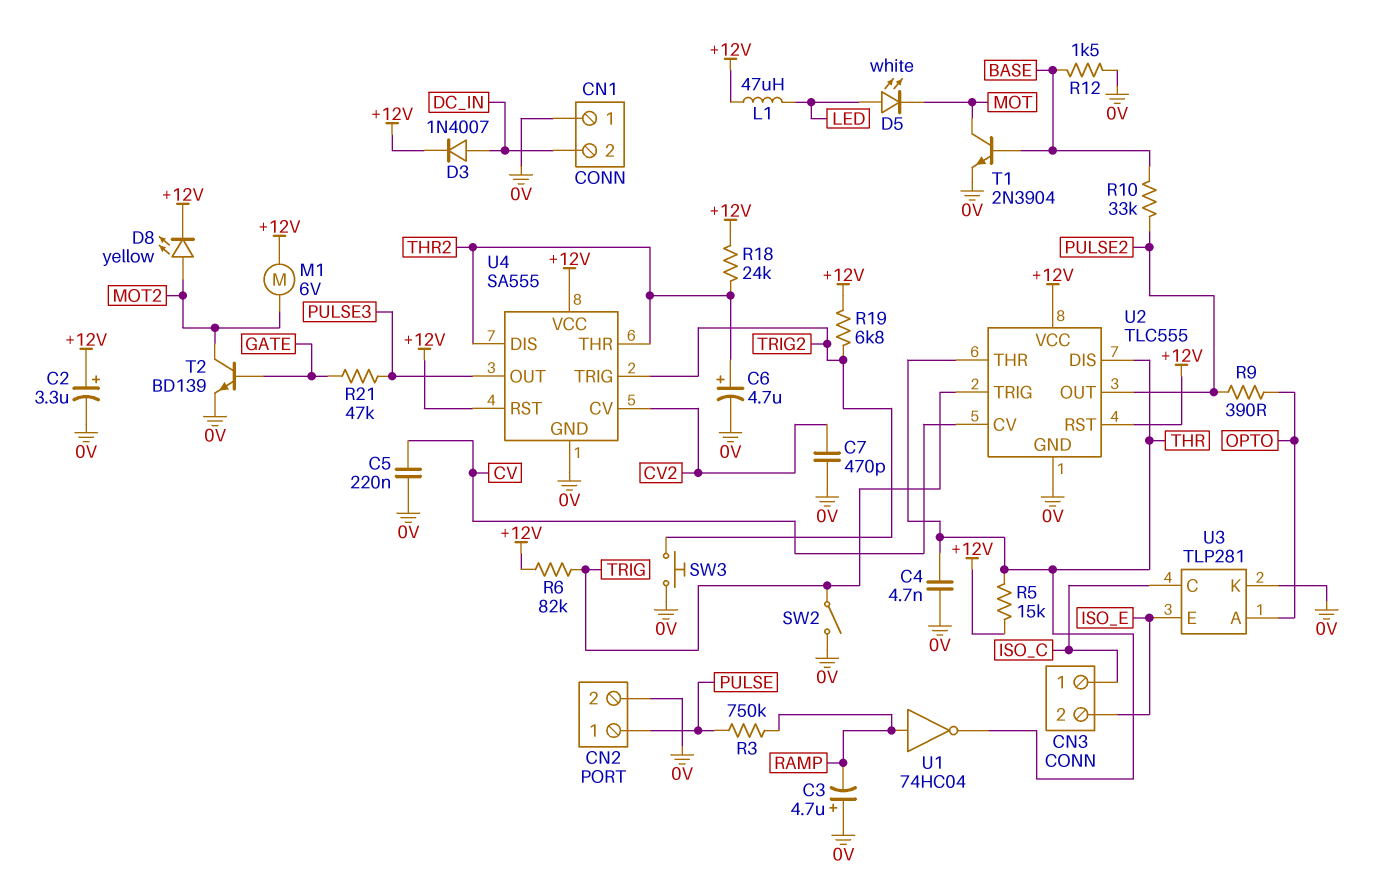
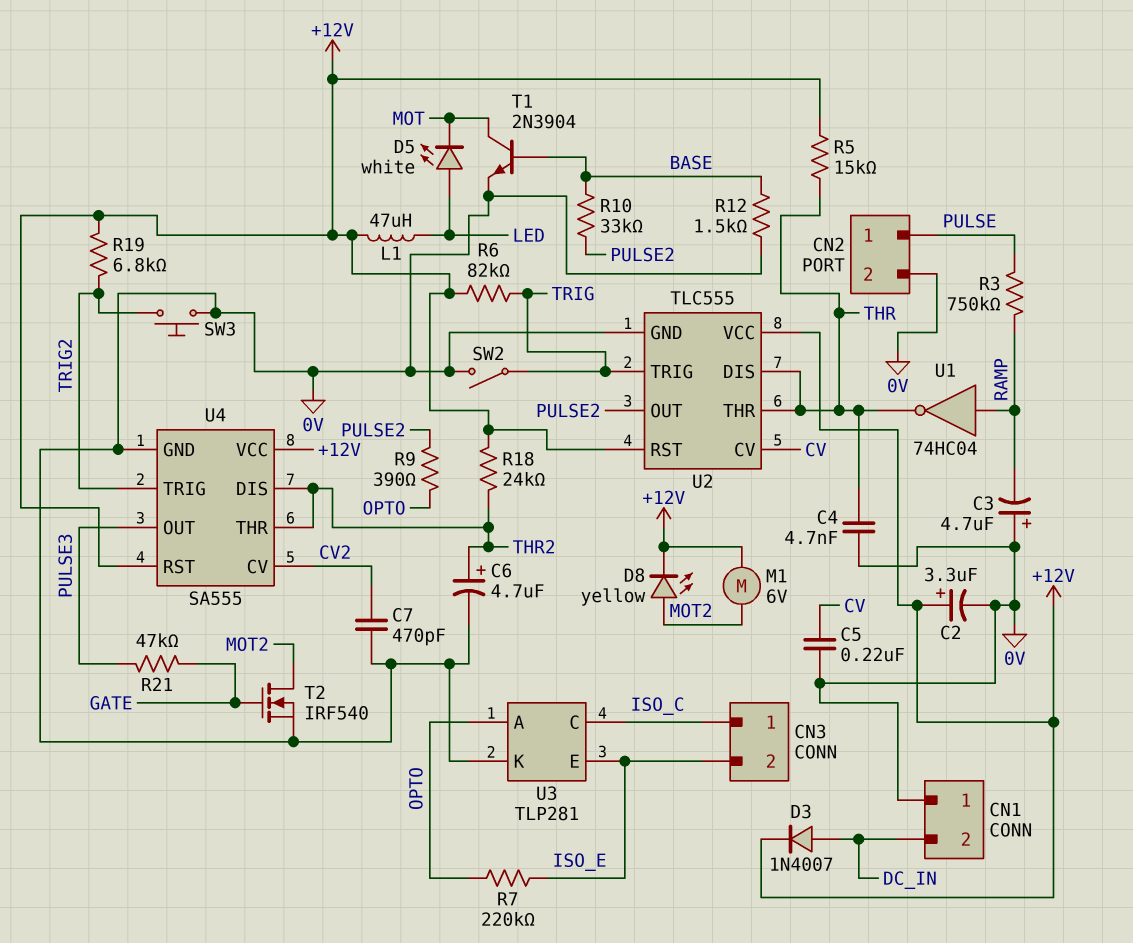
R7: none -> 220k (ISO_E, OPTO)
T2: NPN BD139 (B GATE, C MOT2, E 0V) -> NMOS IRF540 (G GATE, D MOT2, S 0V)

